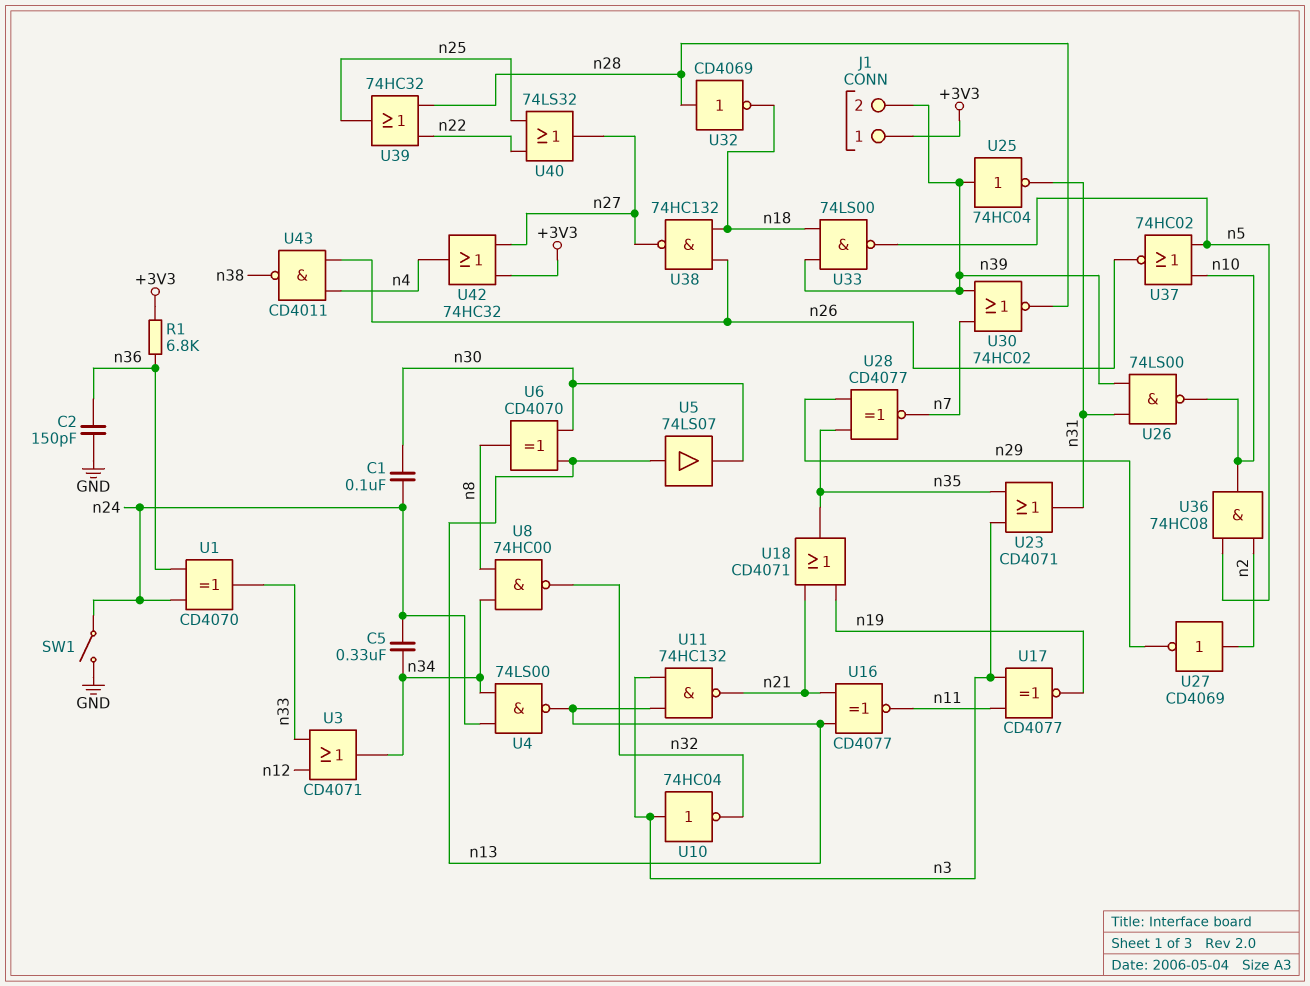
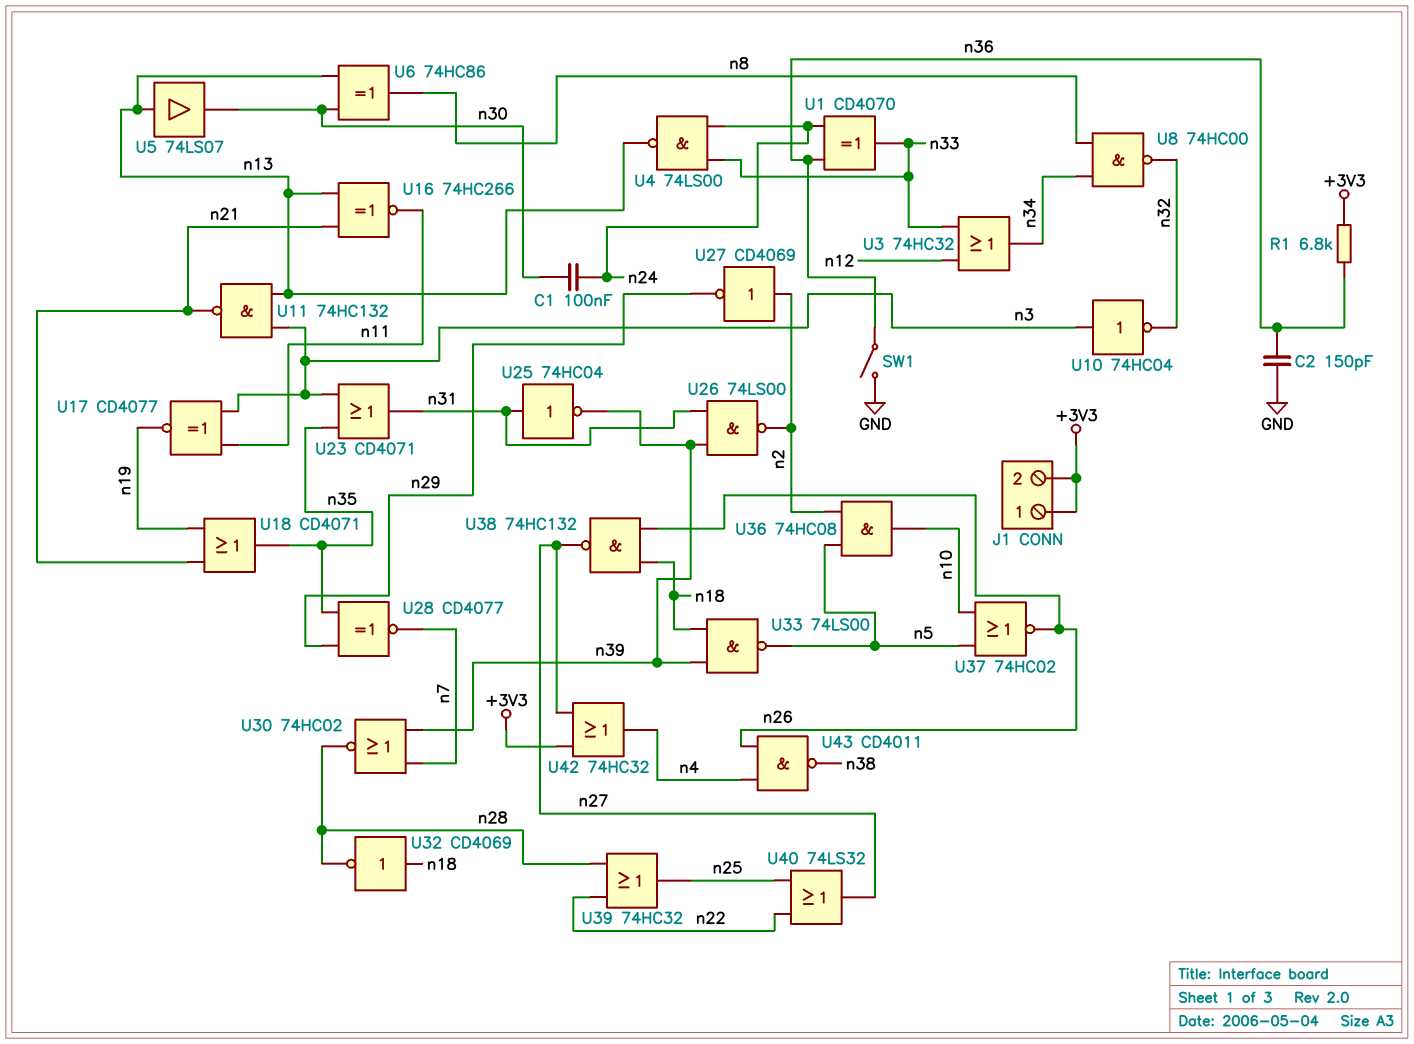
C5: 330nF (n24, n34) -> none
J1 pin 2: n39 -> +3V3
SW1: switch (GND, n24) -> switch (GND, n36)
U3: OR CD4071 (in n12, in n33, out n34) -> OR 74HC32 (in n12, in n33, out n34)
U4: NAND 74LS00 (in n24, in n34, out n13) -> NAND 74LS00 (in n24, in n33, out n13)
U6: XOR CD4070 (in n13, in n30, out n8) -> XOR 74HC86 (in n13, in n30, out n8)
U16: XNOR CD4077 (in n13, in n21, out n11) -> XNOR 74HC266 (in n13, in n21, out n11)
U25: NOT 74HC04 (in n39, out n31) -> NOT 74HC04 (in n31, out n39)
U26: NAND 74LS00 (in n31, in n39, out n10) -> NAND 74LS00 (in n31, in n39, out n2)
U32: NOT CD4069 (in n28, out n18) -> NOT CD4069 (in n18, out n28)

